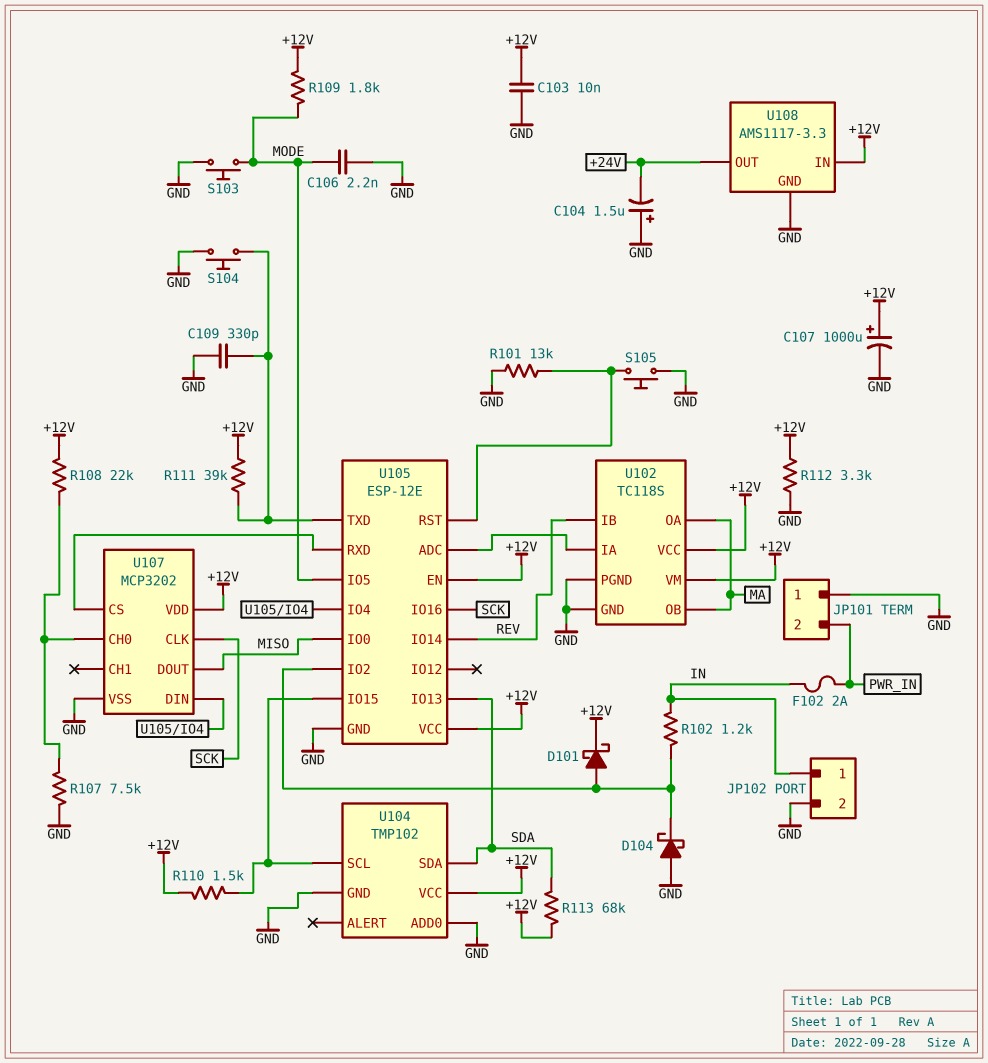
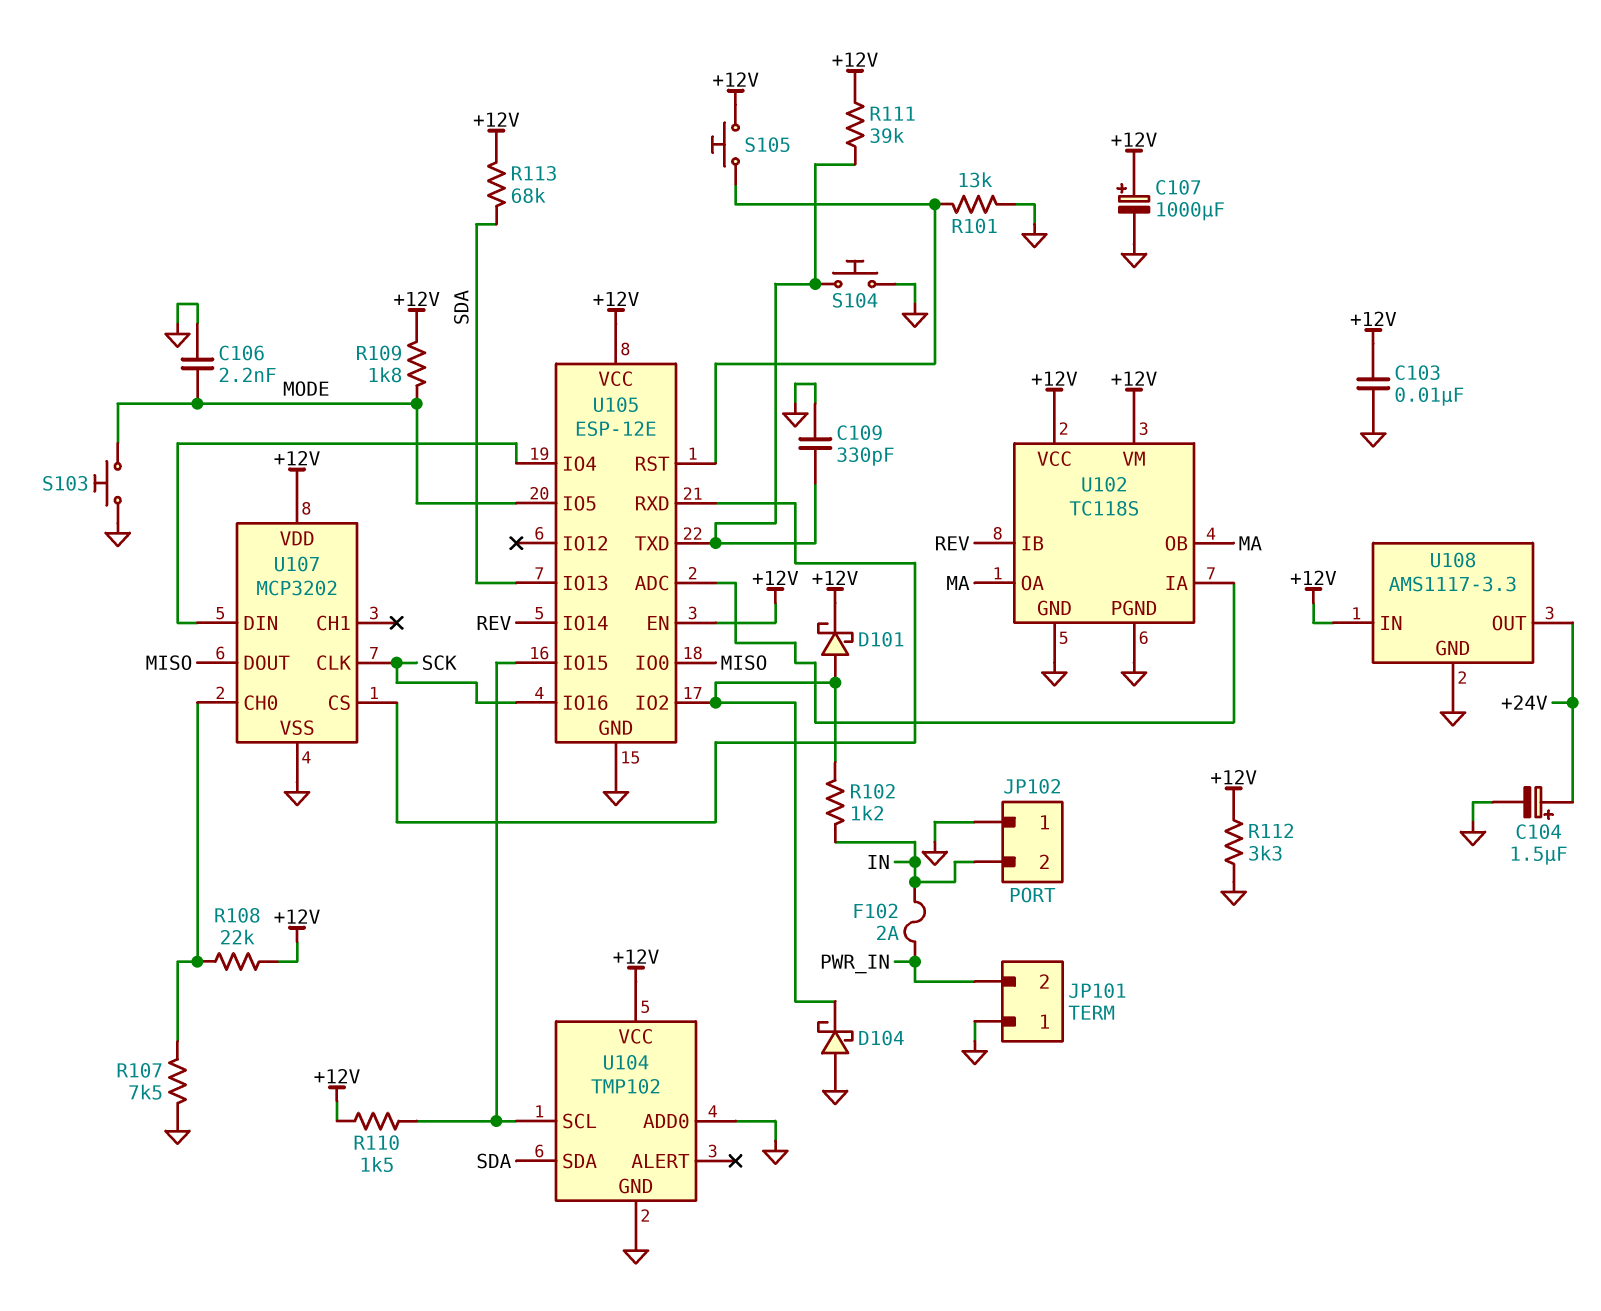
C104: 1.5uF (plus GND, minus +24V) -> 1.5uF (plus +24V, minus GND)
JP102 pin 1: IN -> GND
JP102 pin 2: GND -> IN
S105: button (GND, U105/RST) -> button (+12V, U105/RST)

